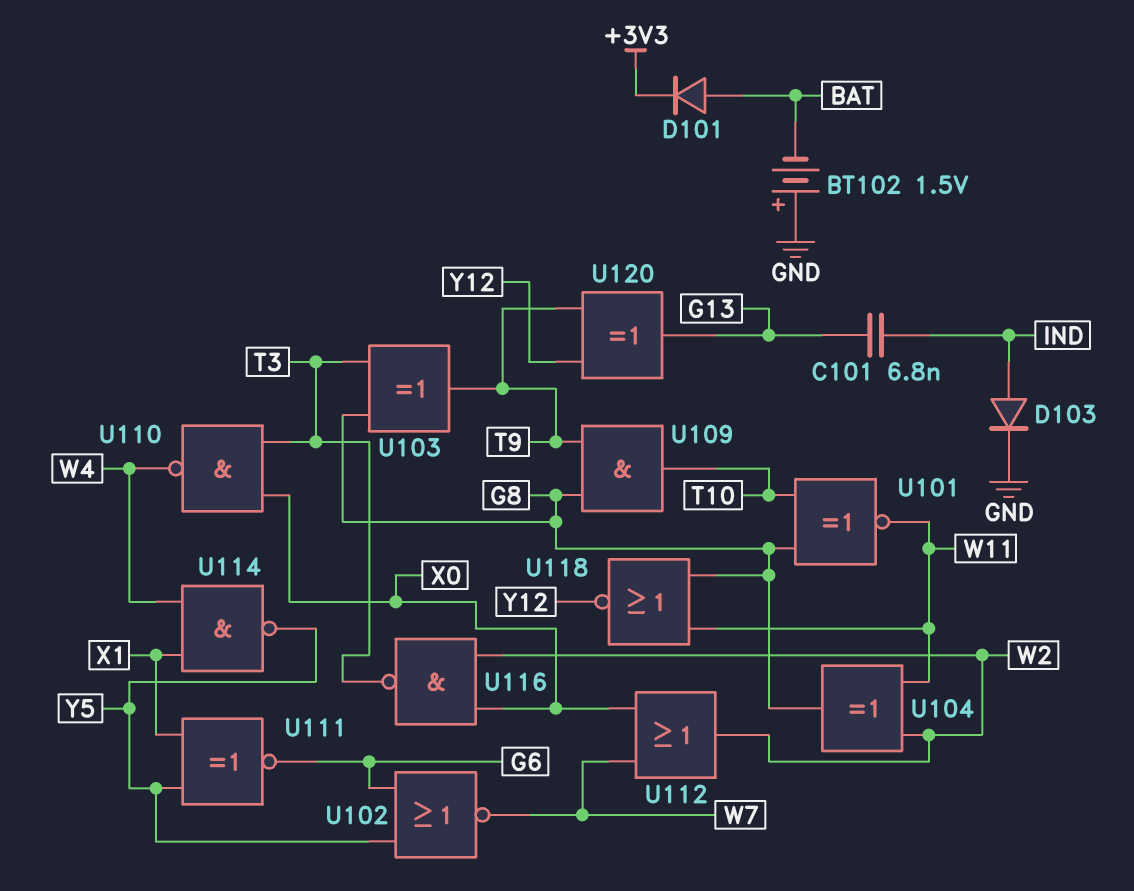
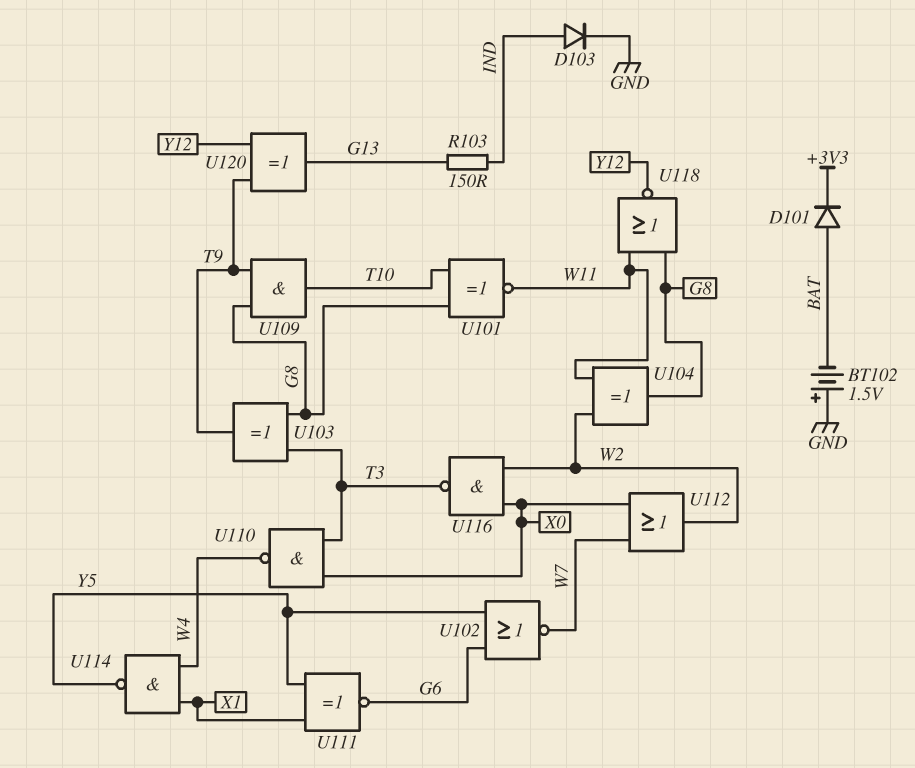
C101: 6.8nF (G13, IND) -> none
R103: none -> 150 (G13, IND)

